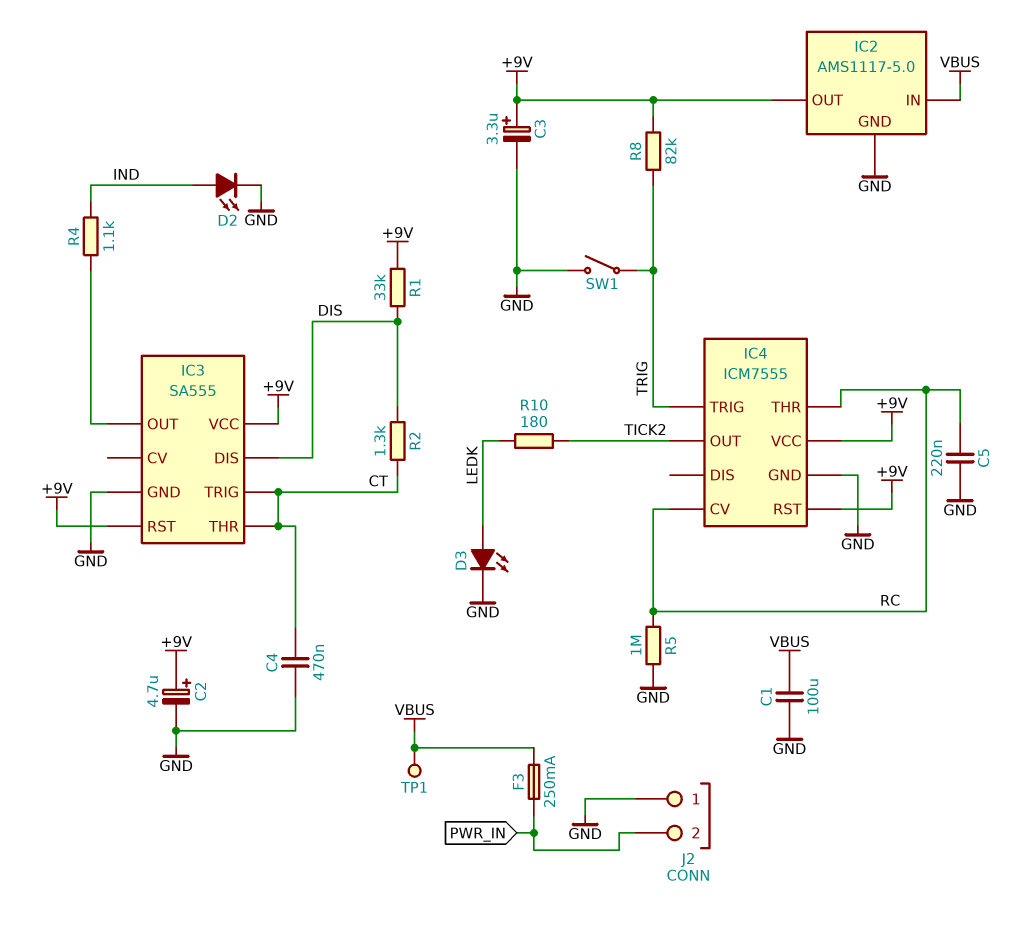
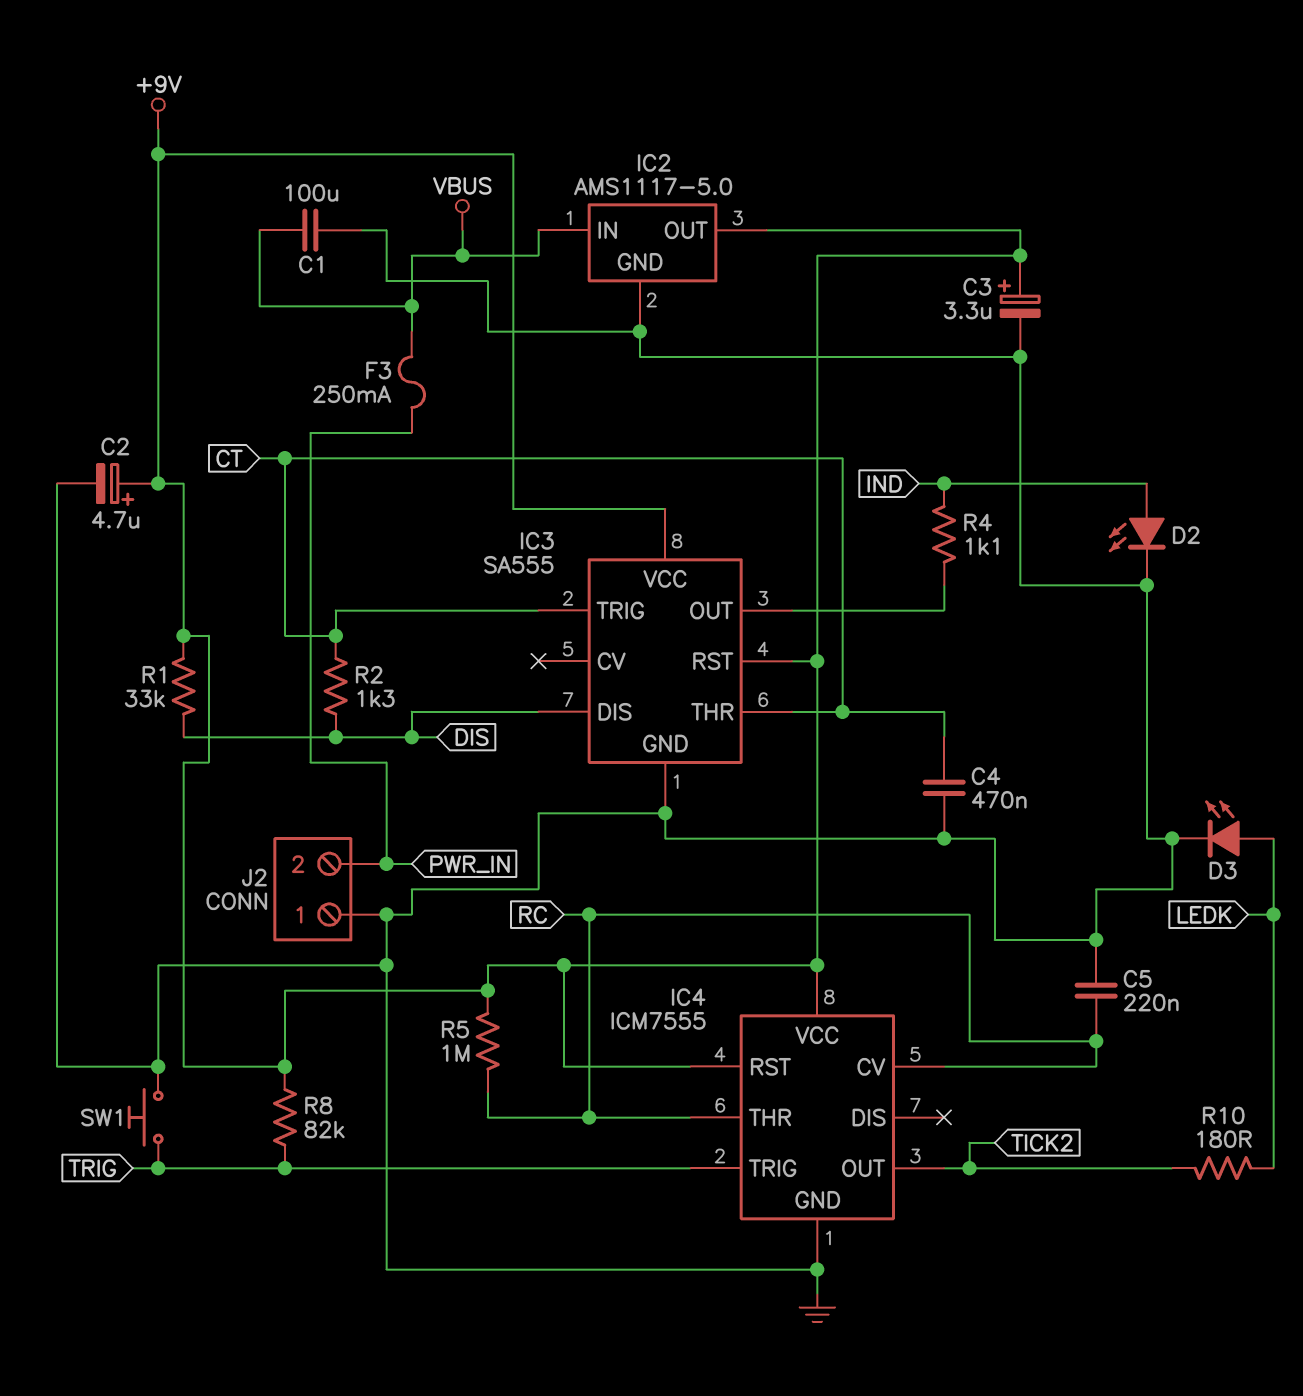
R5: 1M (GND, RC) -> 1M (+9V, RC)
SW1: switch (GND, TRIG) -> button (GND, TRIG)
TP1: test point (VBUS) -> none

